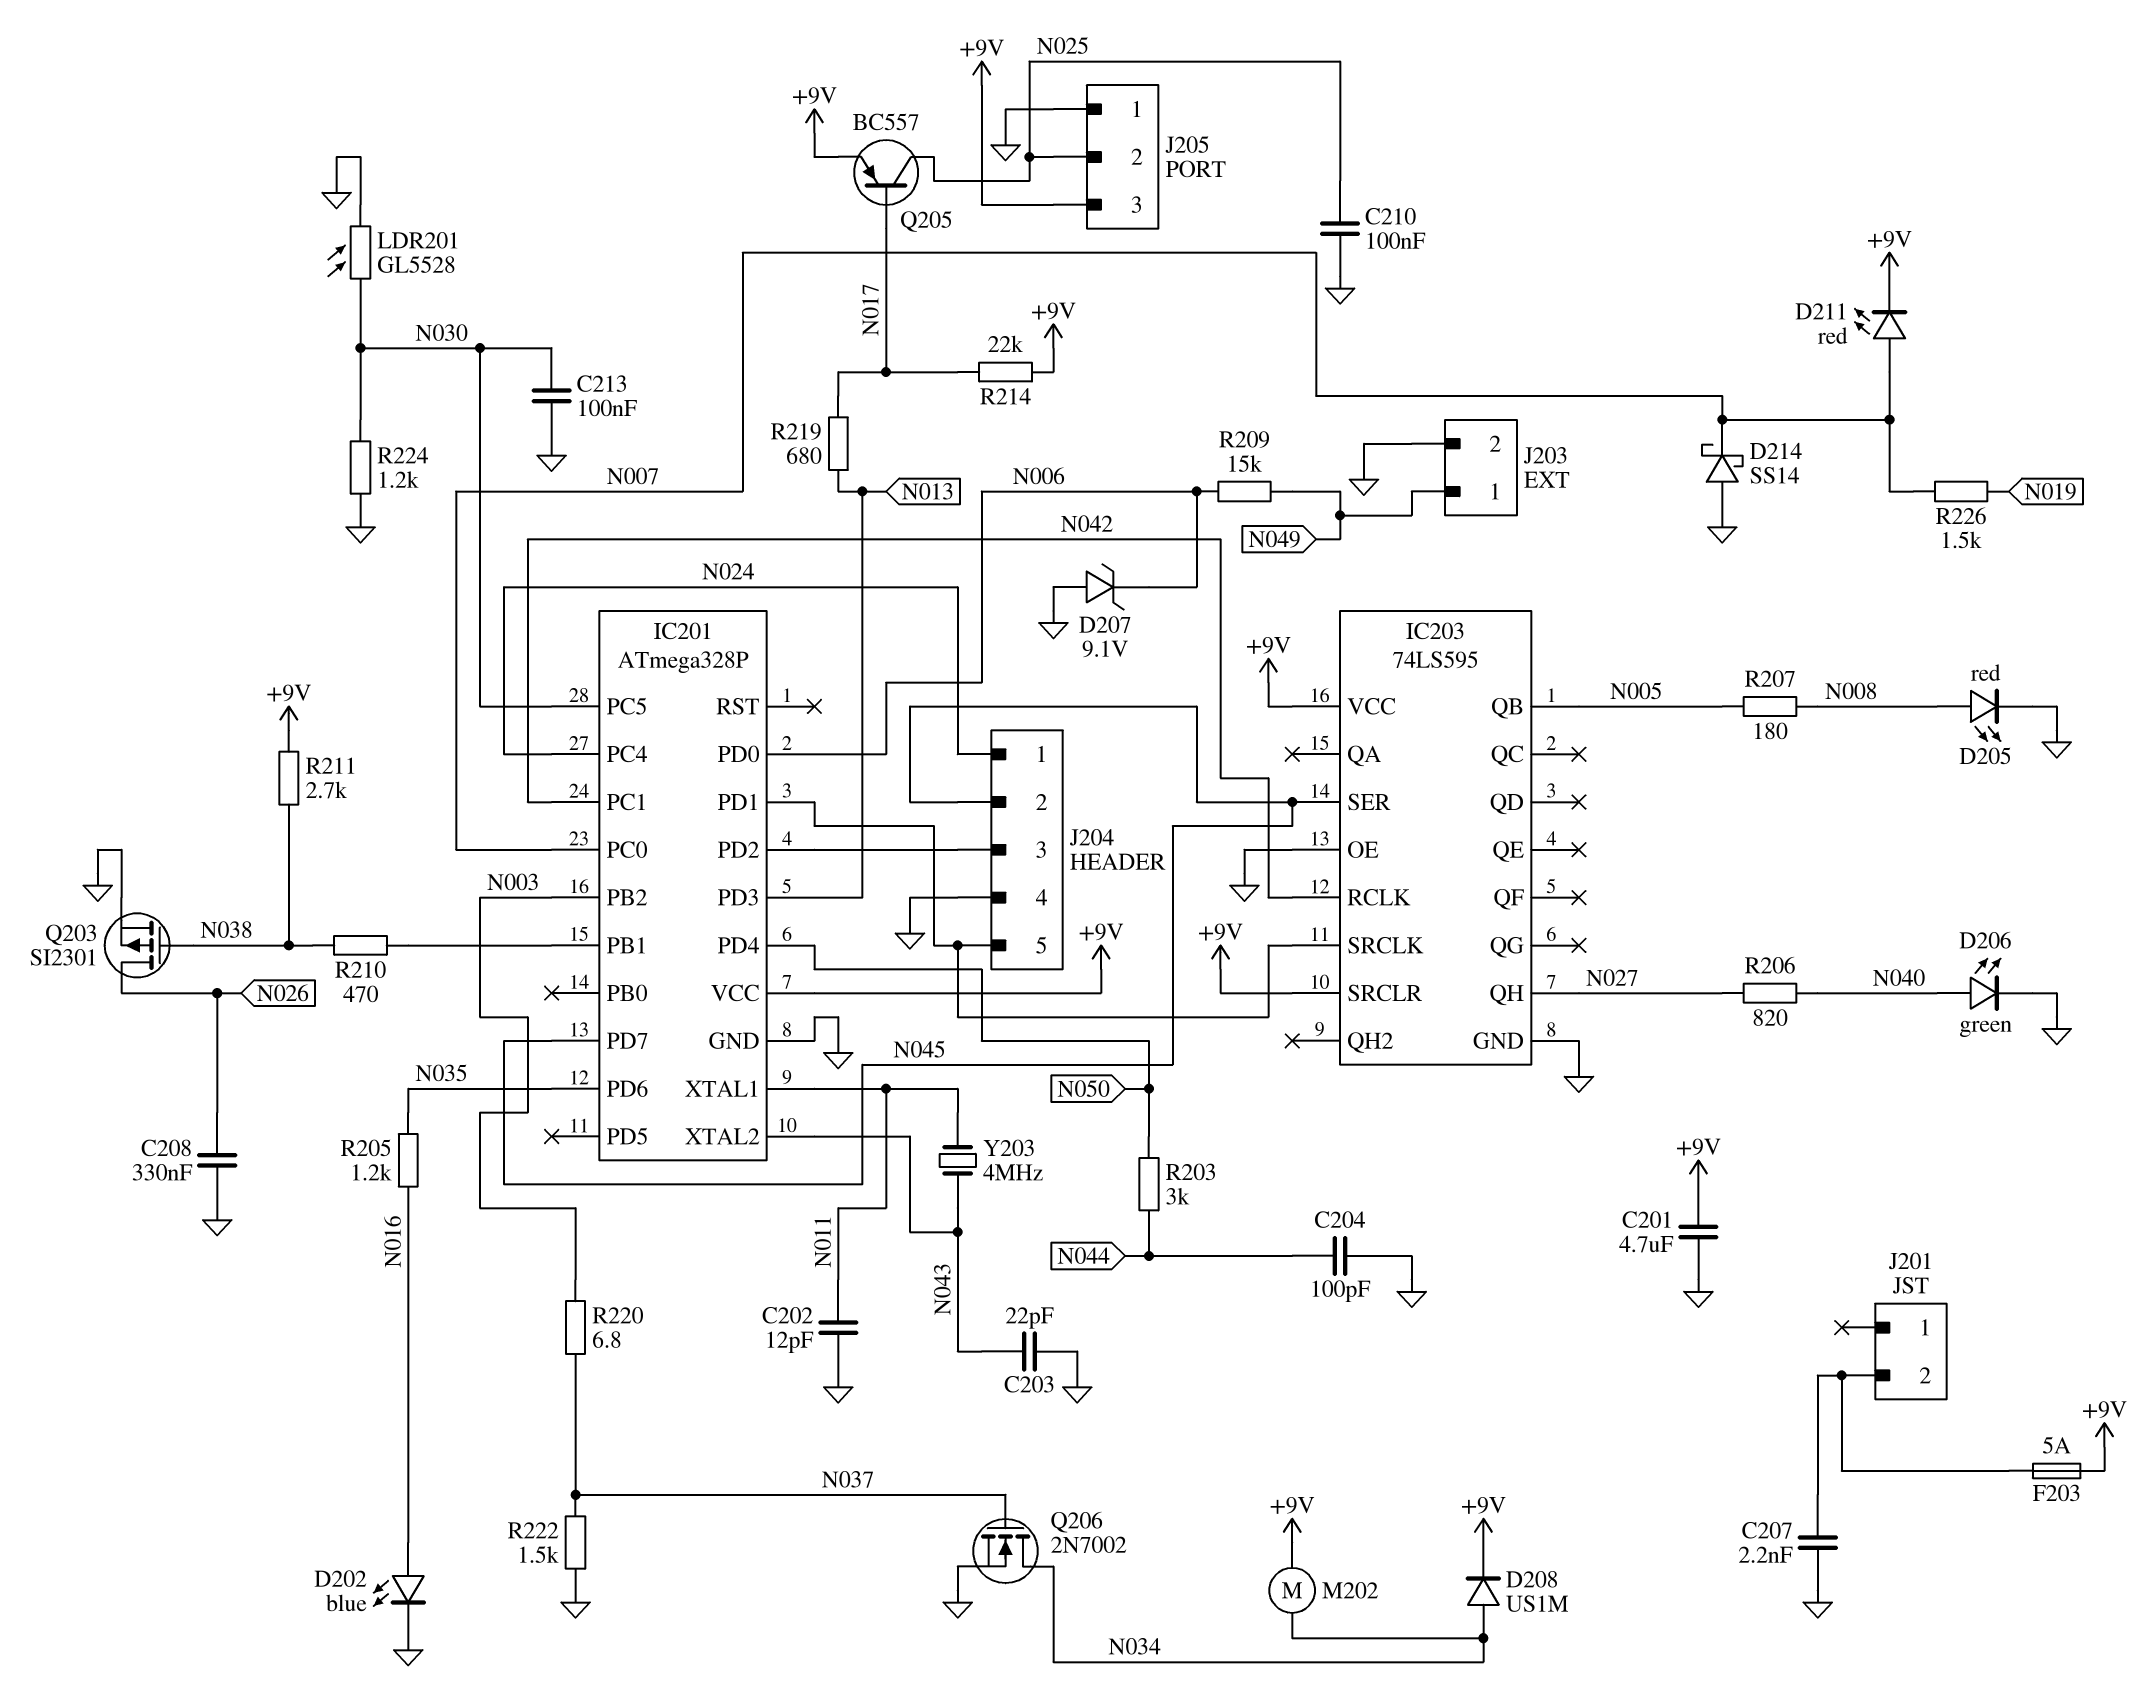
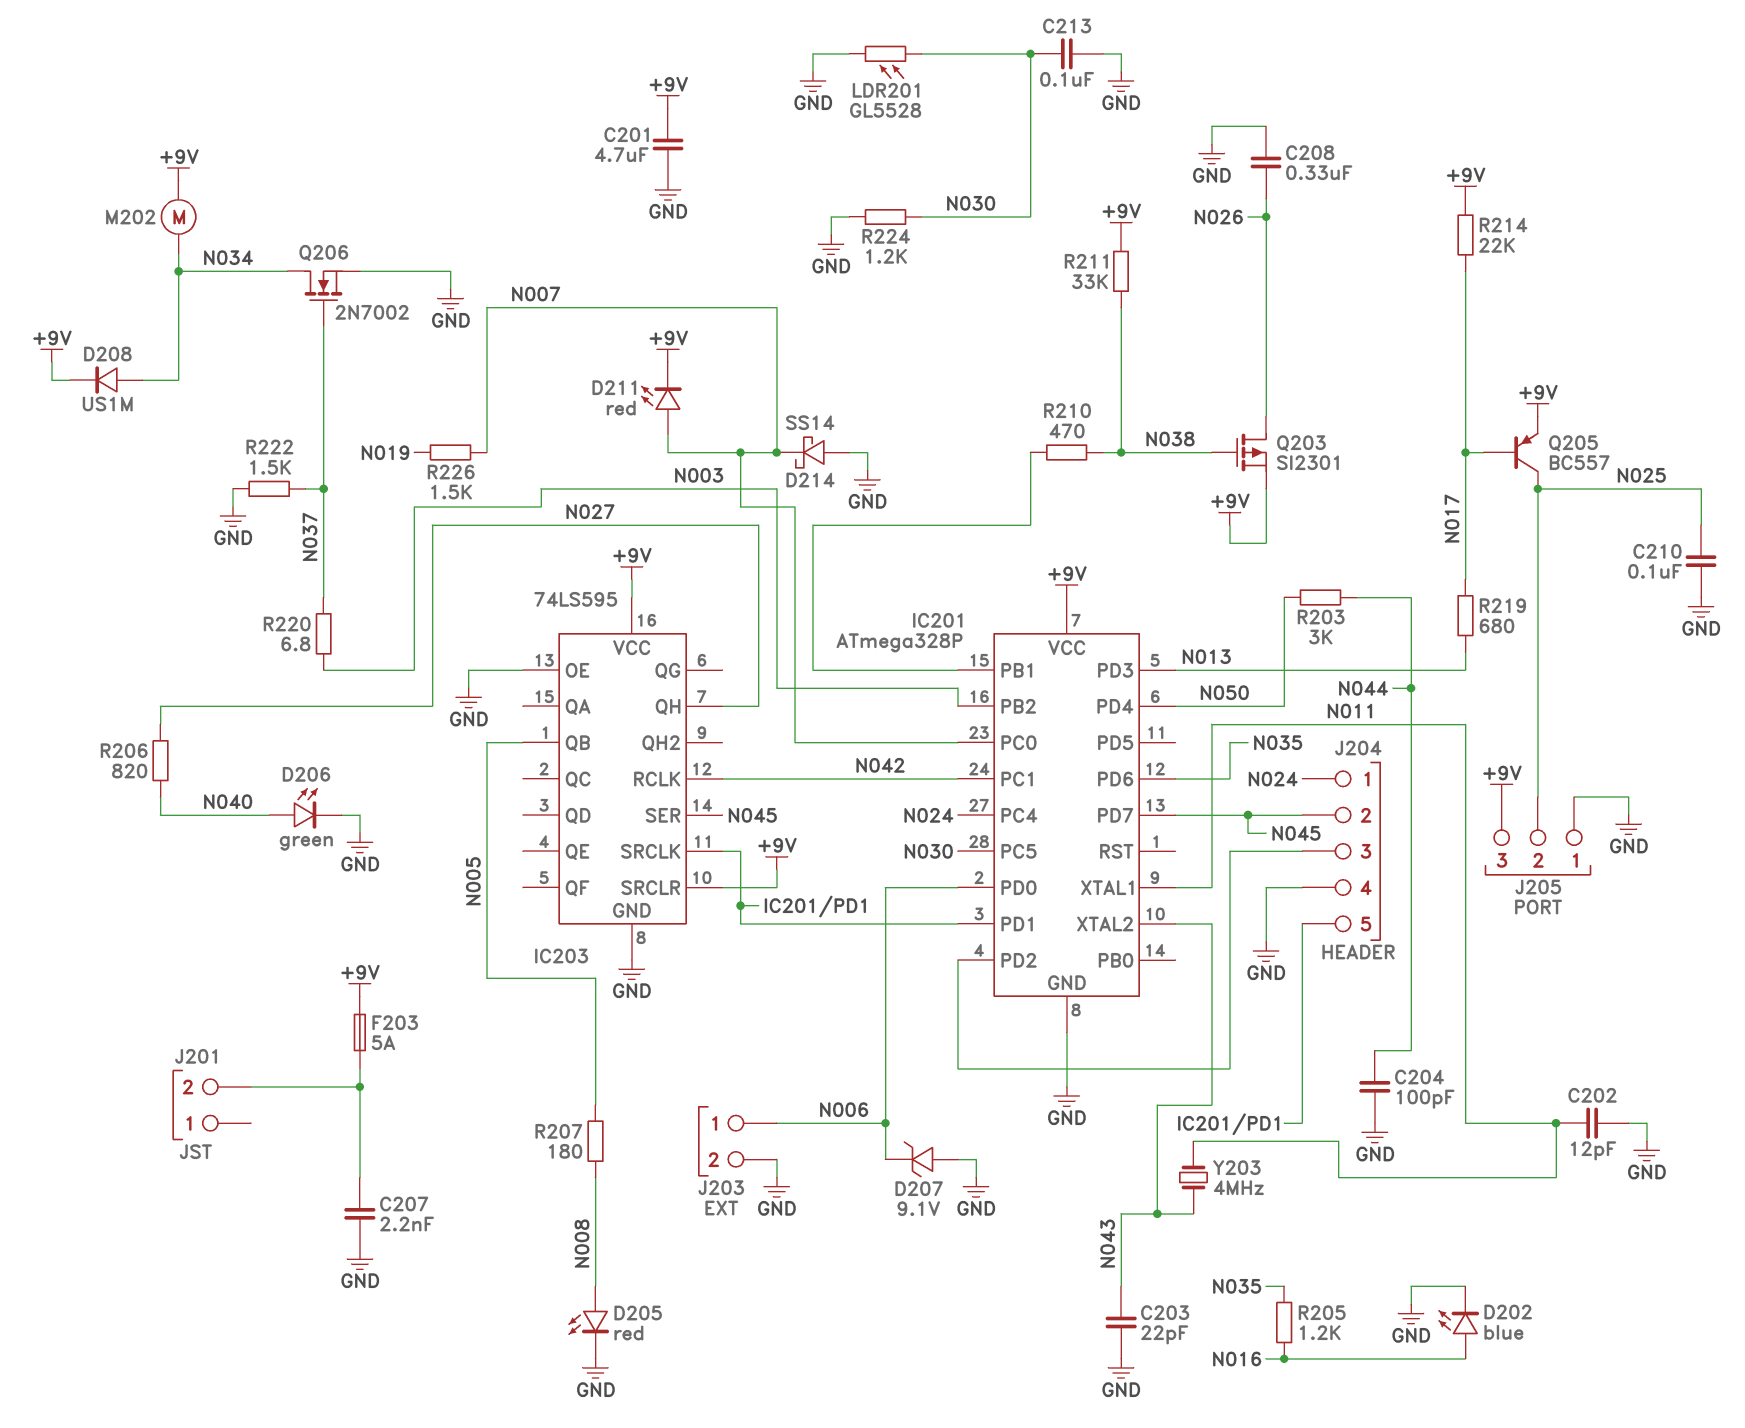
J203 pin 1: N049 -> N006
Q203: PMOS SI2301 (G N038, D N026, S GND) -> PMOS SI2301 (G N038, D N026, S +9V)
R209: 15k (N006, N049) -> none
R211: 2.7k (+9V, N038) -> 33k (+9V, N038)

